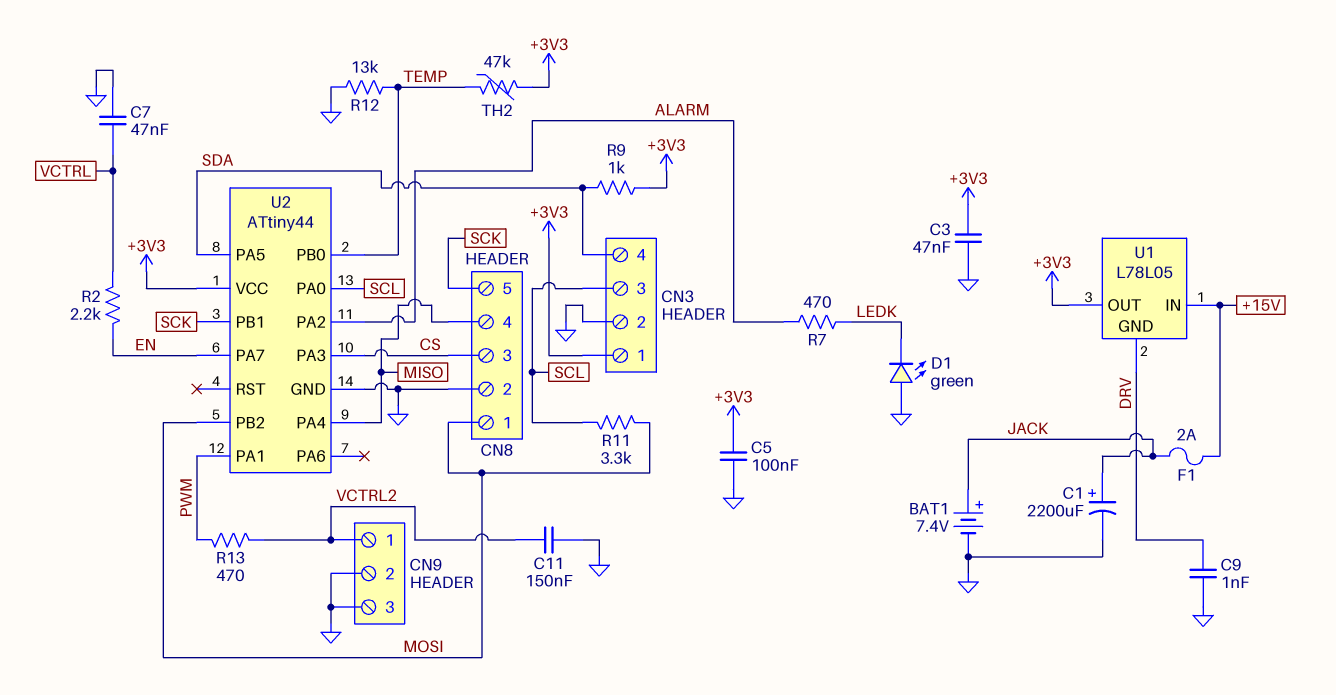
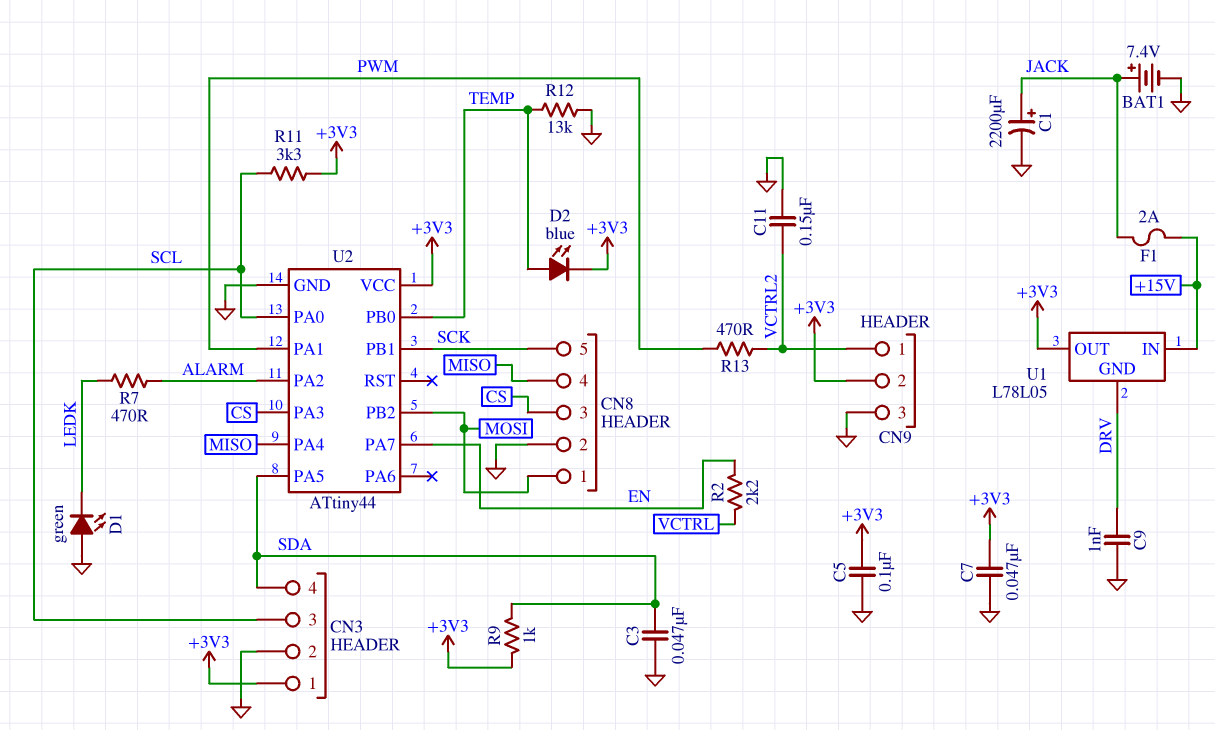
C3: 47nF (+3V3, GND) -> 47nF (GND, SDA)
C7: 47nF (GND, VCTRL) -> 47nF (+3V3, GND)
CN9 pin 2: GND -> +3V3
D2: none -> LED blue (A TEMP, K +3V3)
R11: 3.3k (MOSI, SCL) -> 3.3k (+3V3, SCL)
TH2: 47k (+3V3, TEMP) -> none

